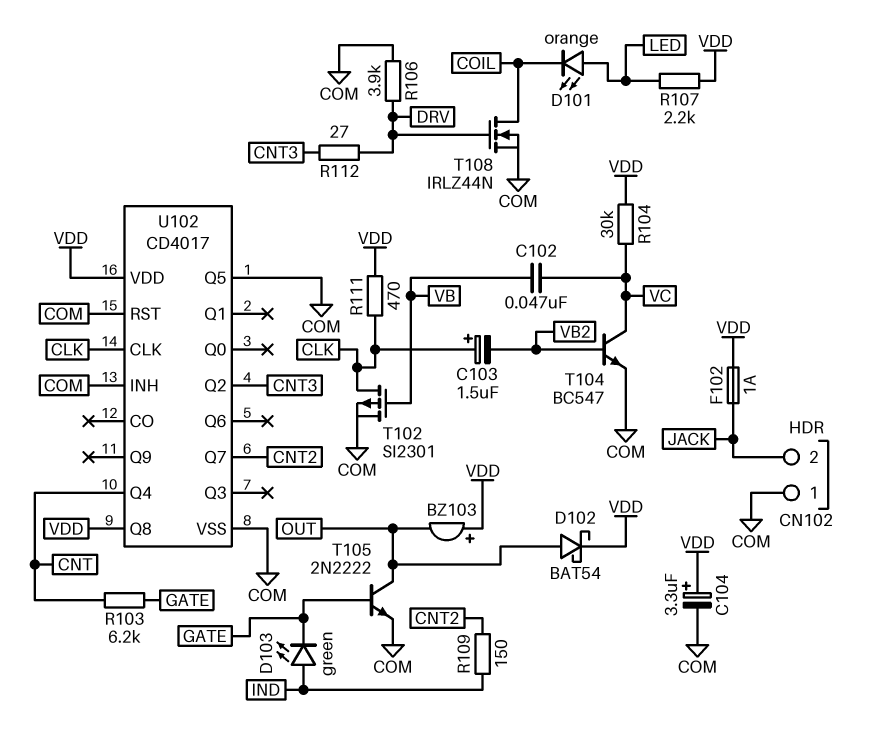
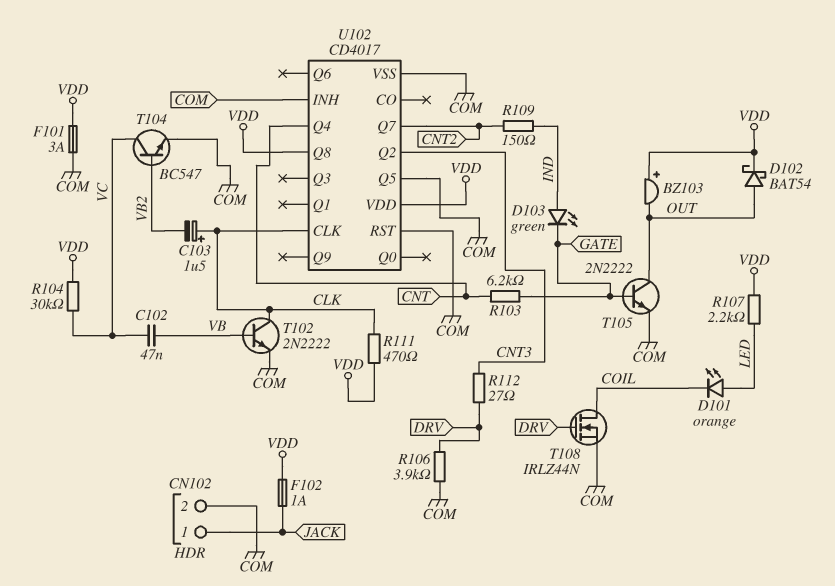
C104: 3.3uF (plus VDD, minus COM) -> none
CN102 pin 1: COM -> JACK
CN102 pin 2: JACK -> COM
F101: none -> 3A (COM, VDD)
T102: PMOS SI2301 (G VB, D CLK, S COM) -> NPN 2N2222 (B VB, C CLK, E COM)

